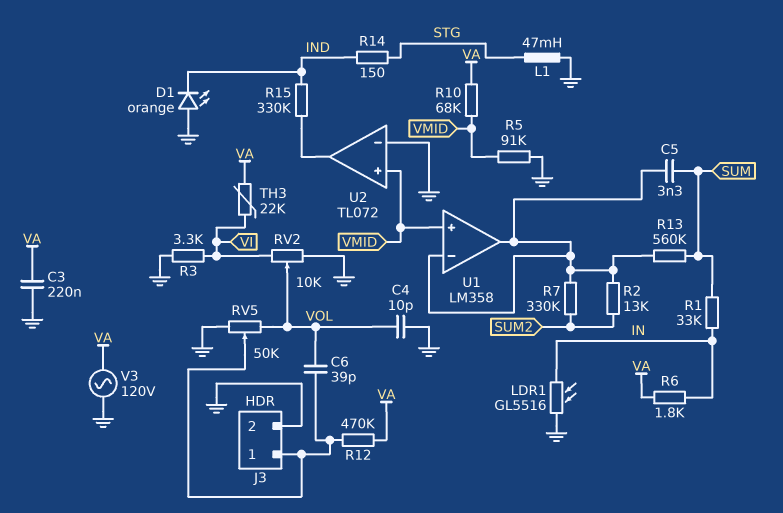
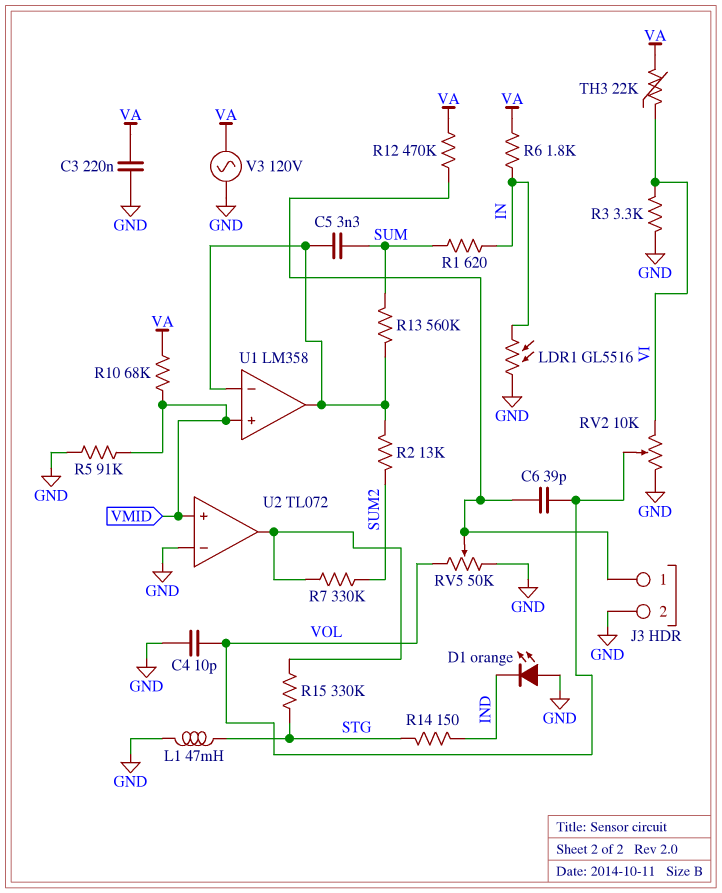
R1: 33k (IN, SUM) -> 620 (IN, SUM)
R7: 330k (SUM2, U1/in-) -> 330k (SUM2, U2/out)
R15: 330k (IND, U2/out) -> 330k (STG, U2/out)

